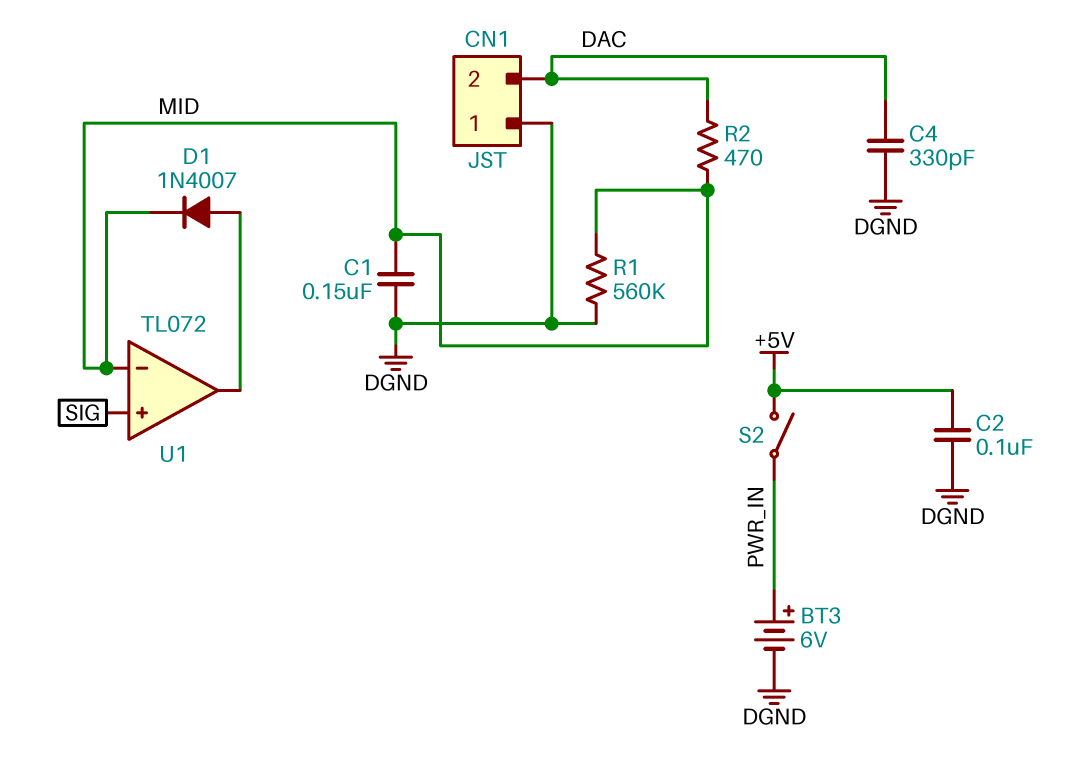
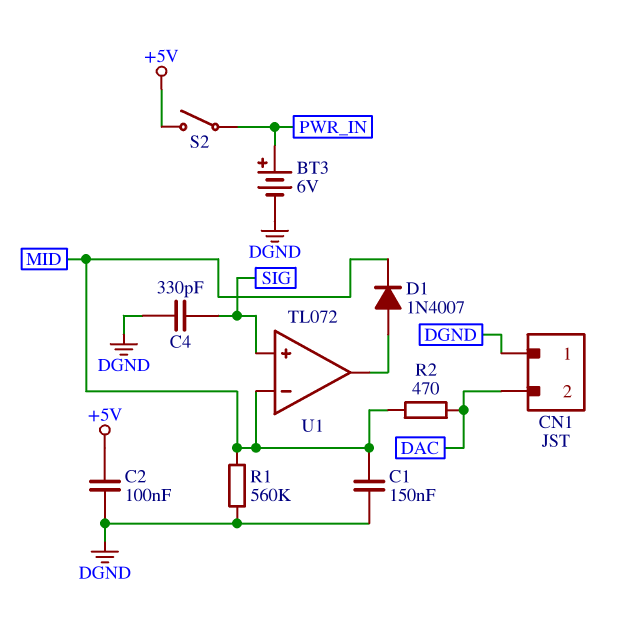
C4: 330pF (DAC, DGND) -> 330pF (DGND, SIG)

